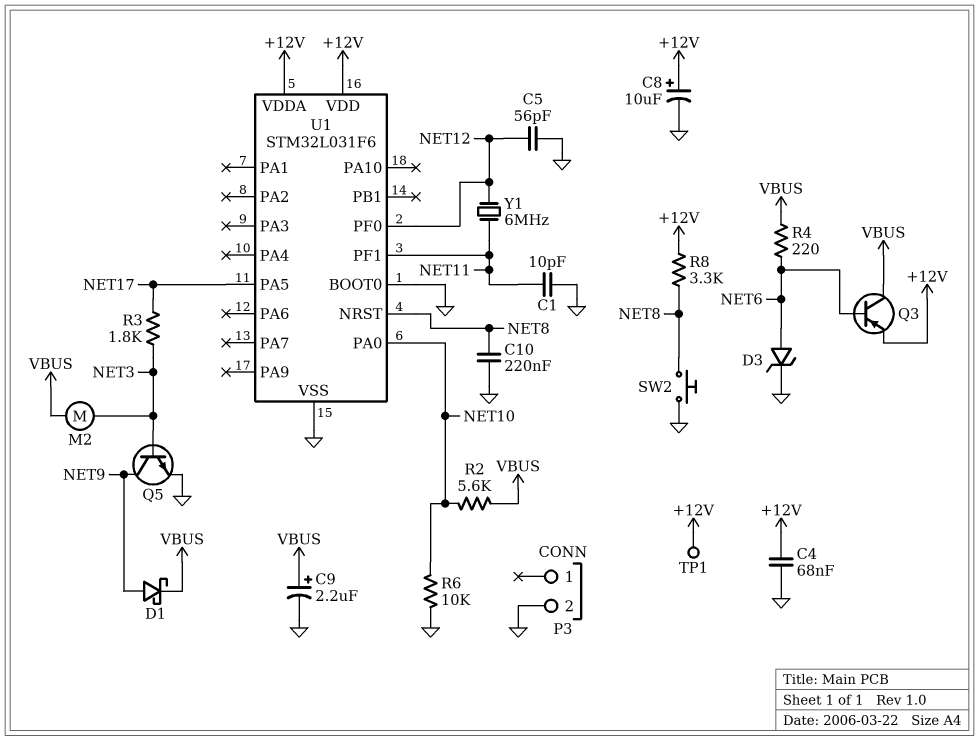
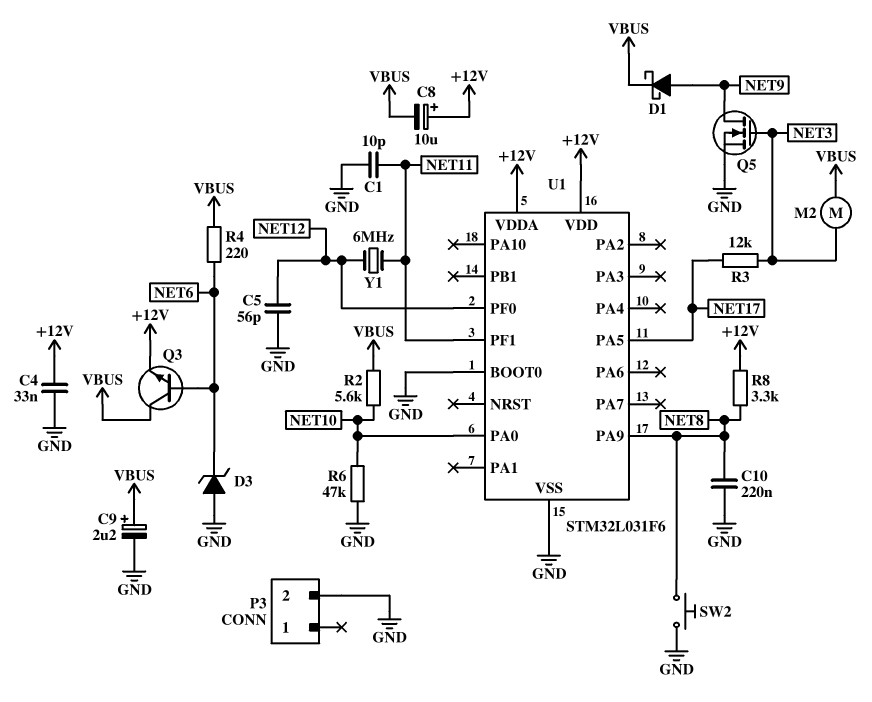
C4: 68nF (+12V, GND) -> 33nF (+12V, GND)
C8: 10uF (plus +12V, minus GND) -> 10uF (plus +12V, minus VBUS)
D3: zener (A NET6, K GND) -> zener (A GND, K NET6)
Q3: PNP (B NET6, C VBUS, E +12V) -> NPN (B NET6, C VBUS, E +12V)
Q5: NPN (B NET3, C NET9, E GND) -> NMOS (G NET3, D NET9, S GND)
R3: 1.8k (NET3, NET17) -> 12k (NET3, NET17)
R6: 10k (GND, NET10) -> 47k (GND, NET10)
TP1: test point (+12V) -> none
U1 pin NRST: NET8 -> none
U1 pin PA9: none -> NET8

